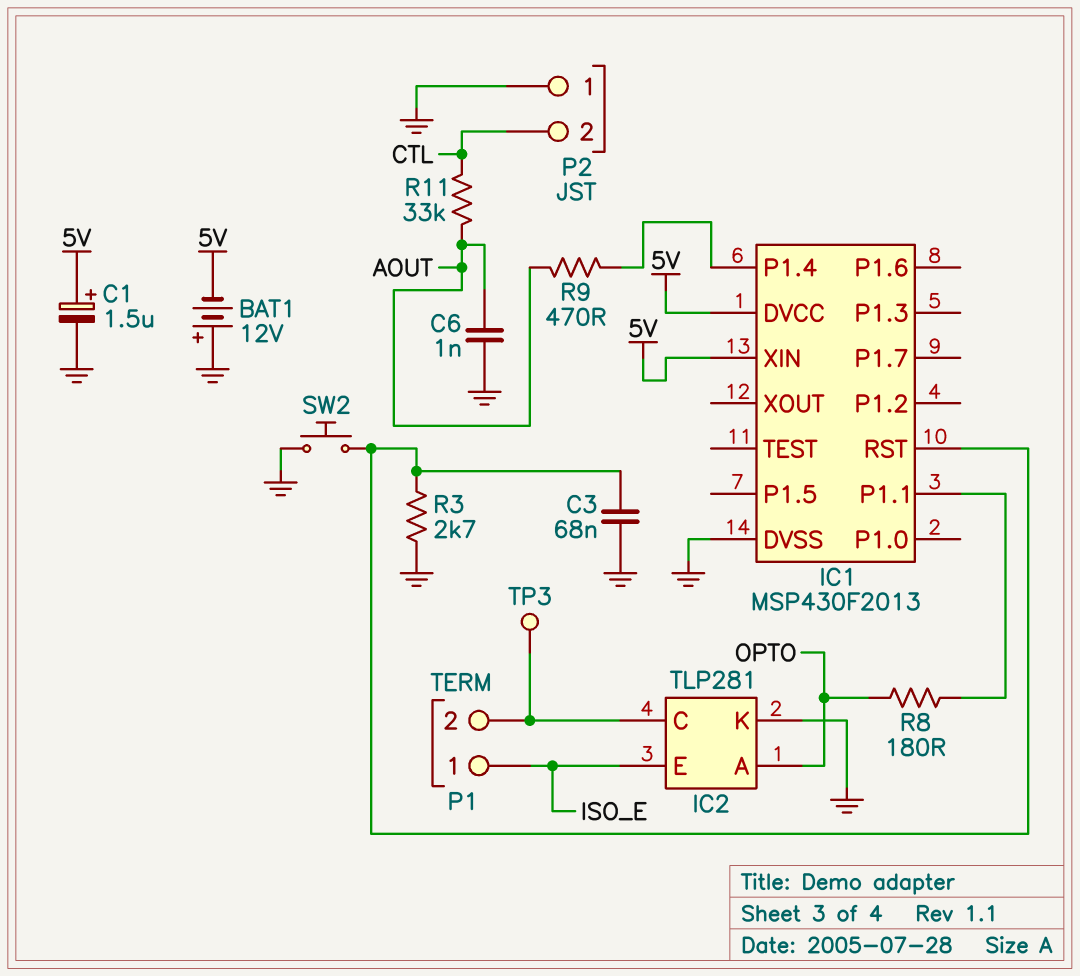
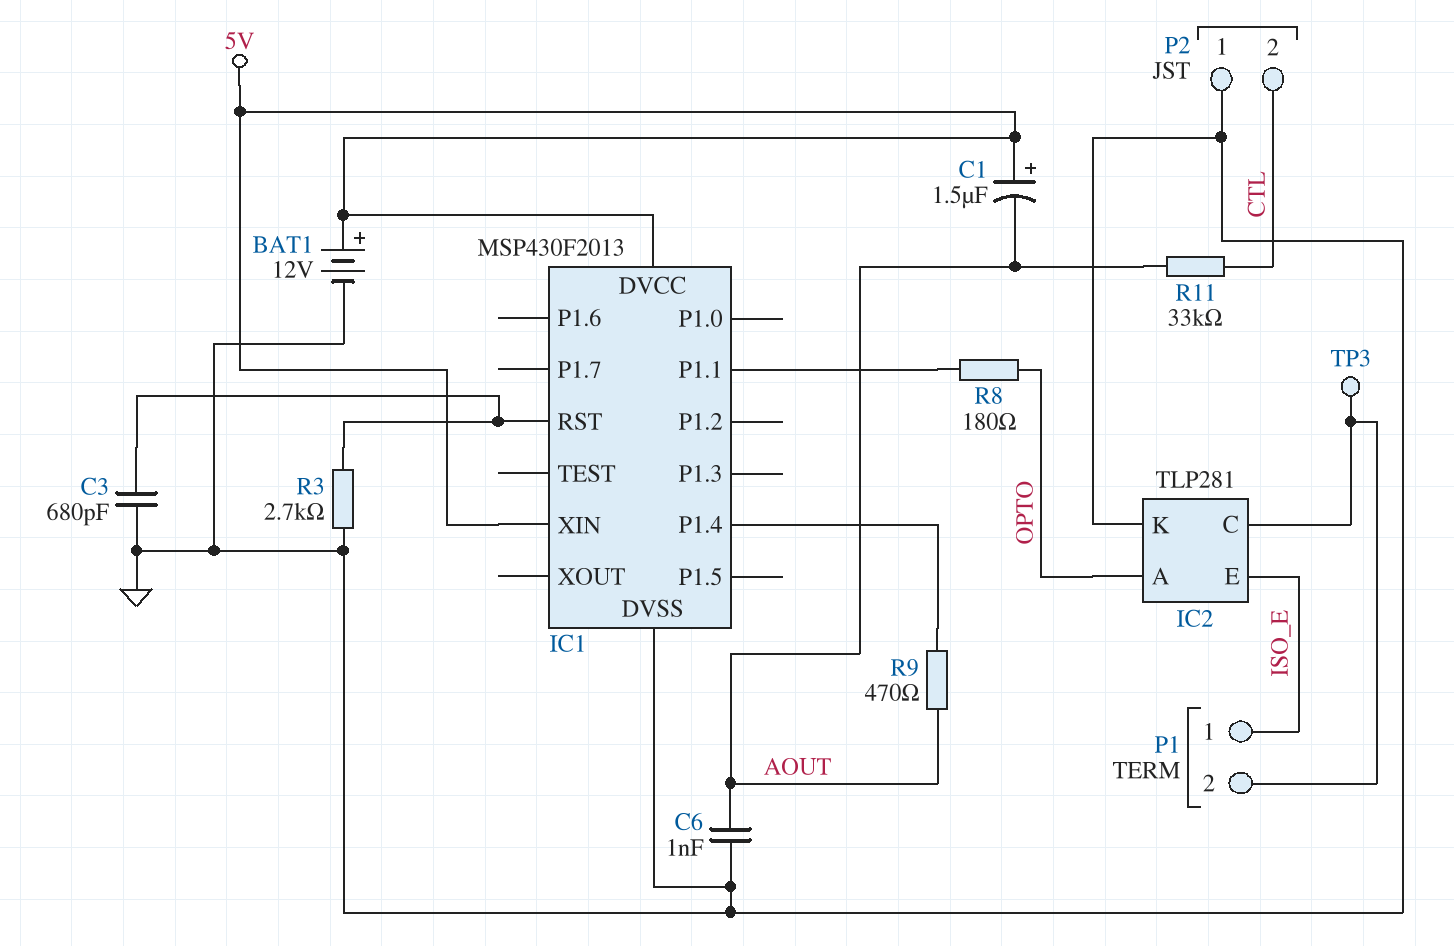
BAT1: 12V (plus GND, minus 5V) -> 12V (plus 5V, minus GND)
C1: 1.5uF (plus 5V, minus GND) -> 1.5uF (plus 5V, minus AOUT)
C3: 68nF (GND, IC1/RST) -> 680pF (GND, IC1/RST)
SW2: button (GND, IC1/RST) -> none

